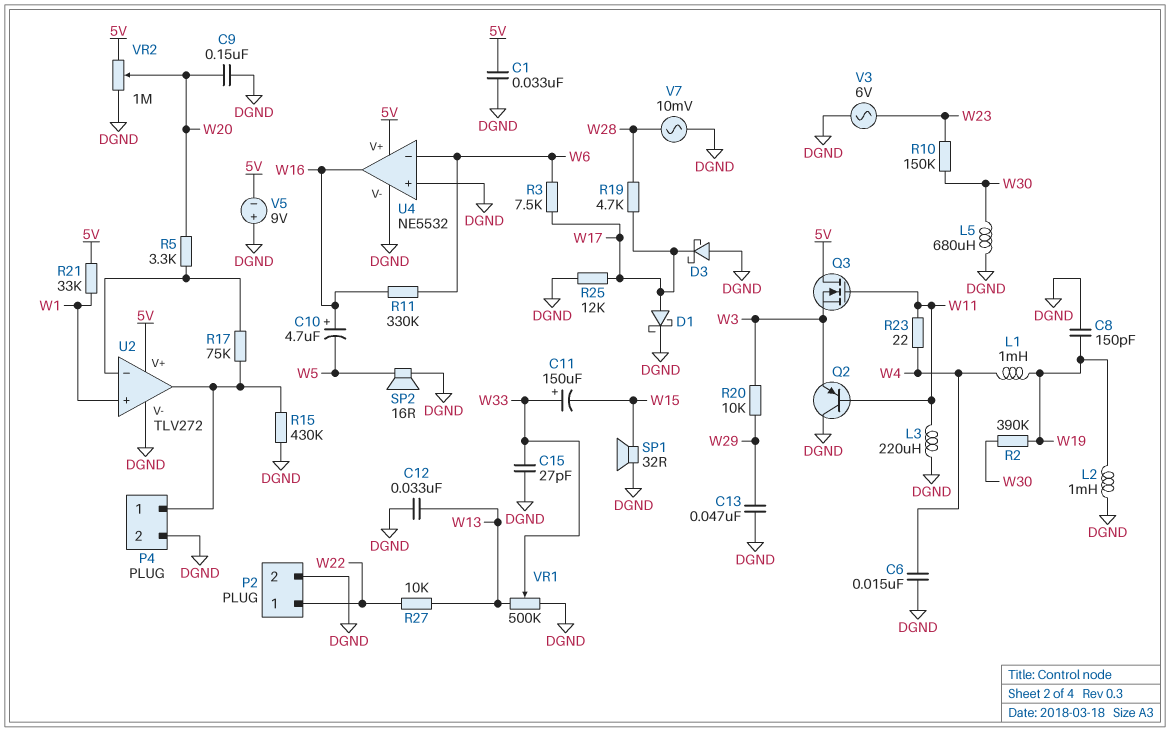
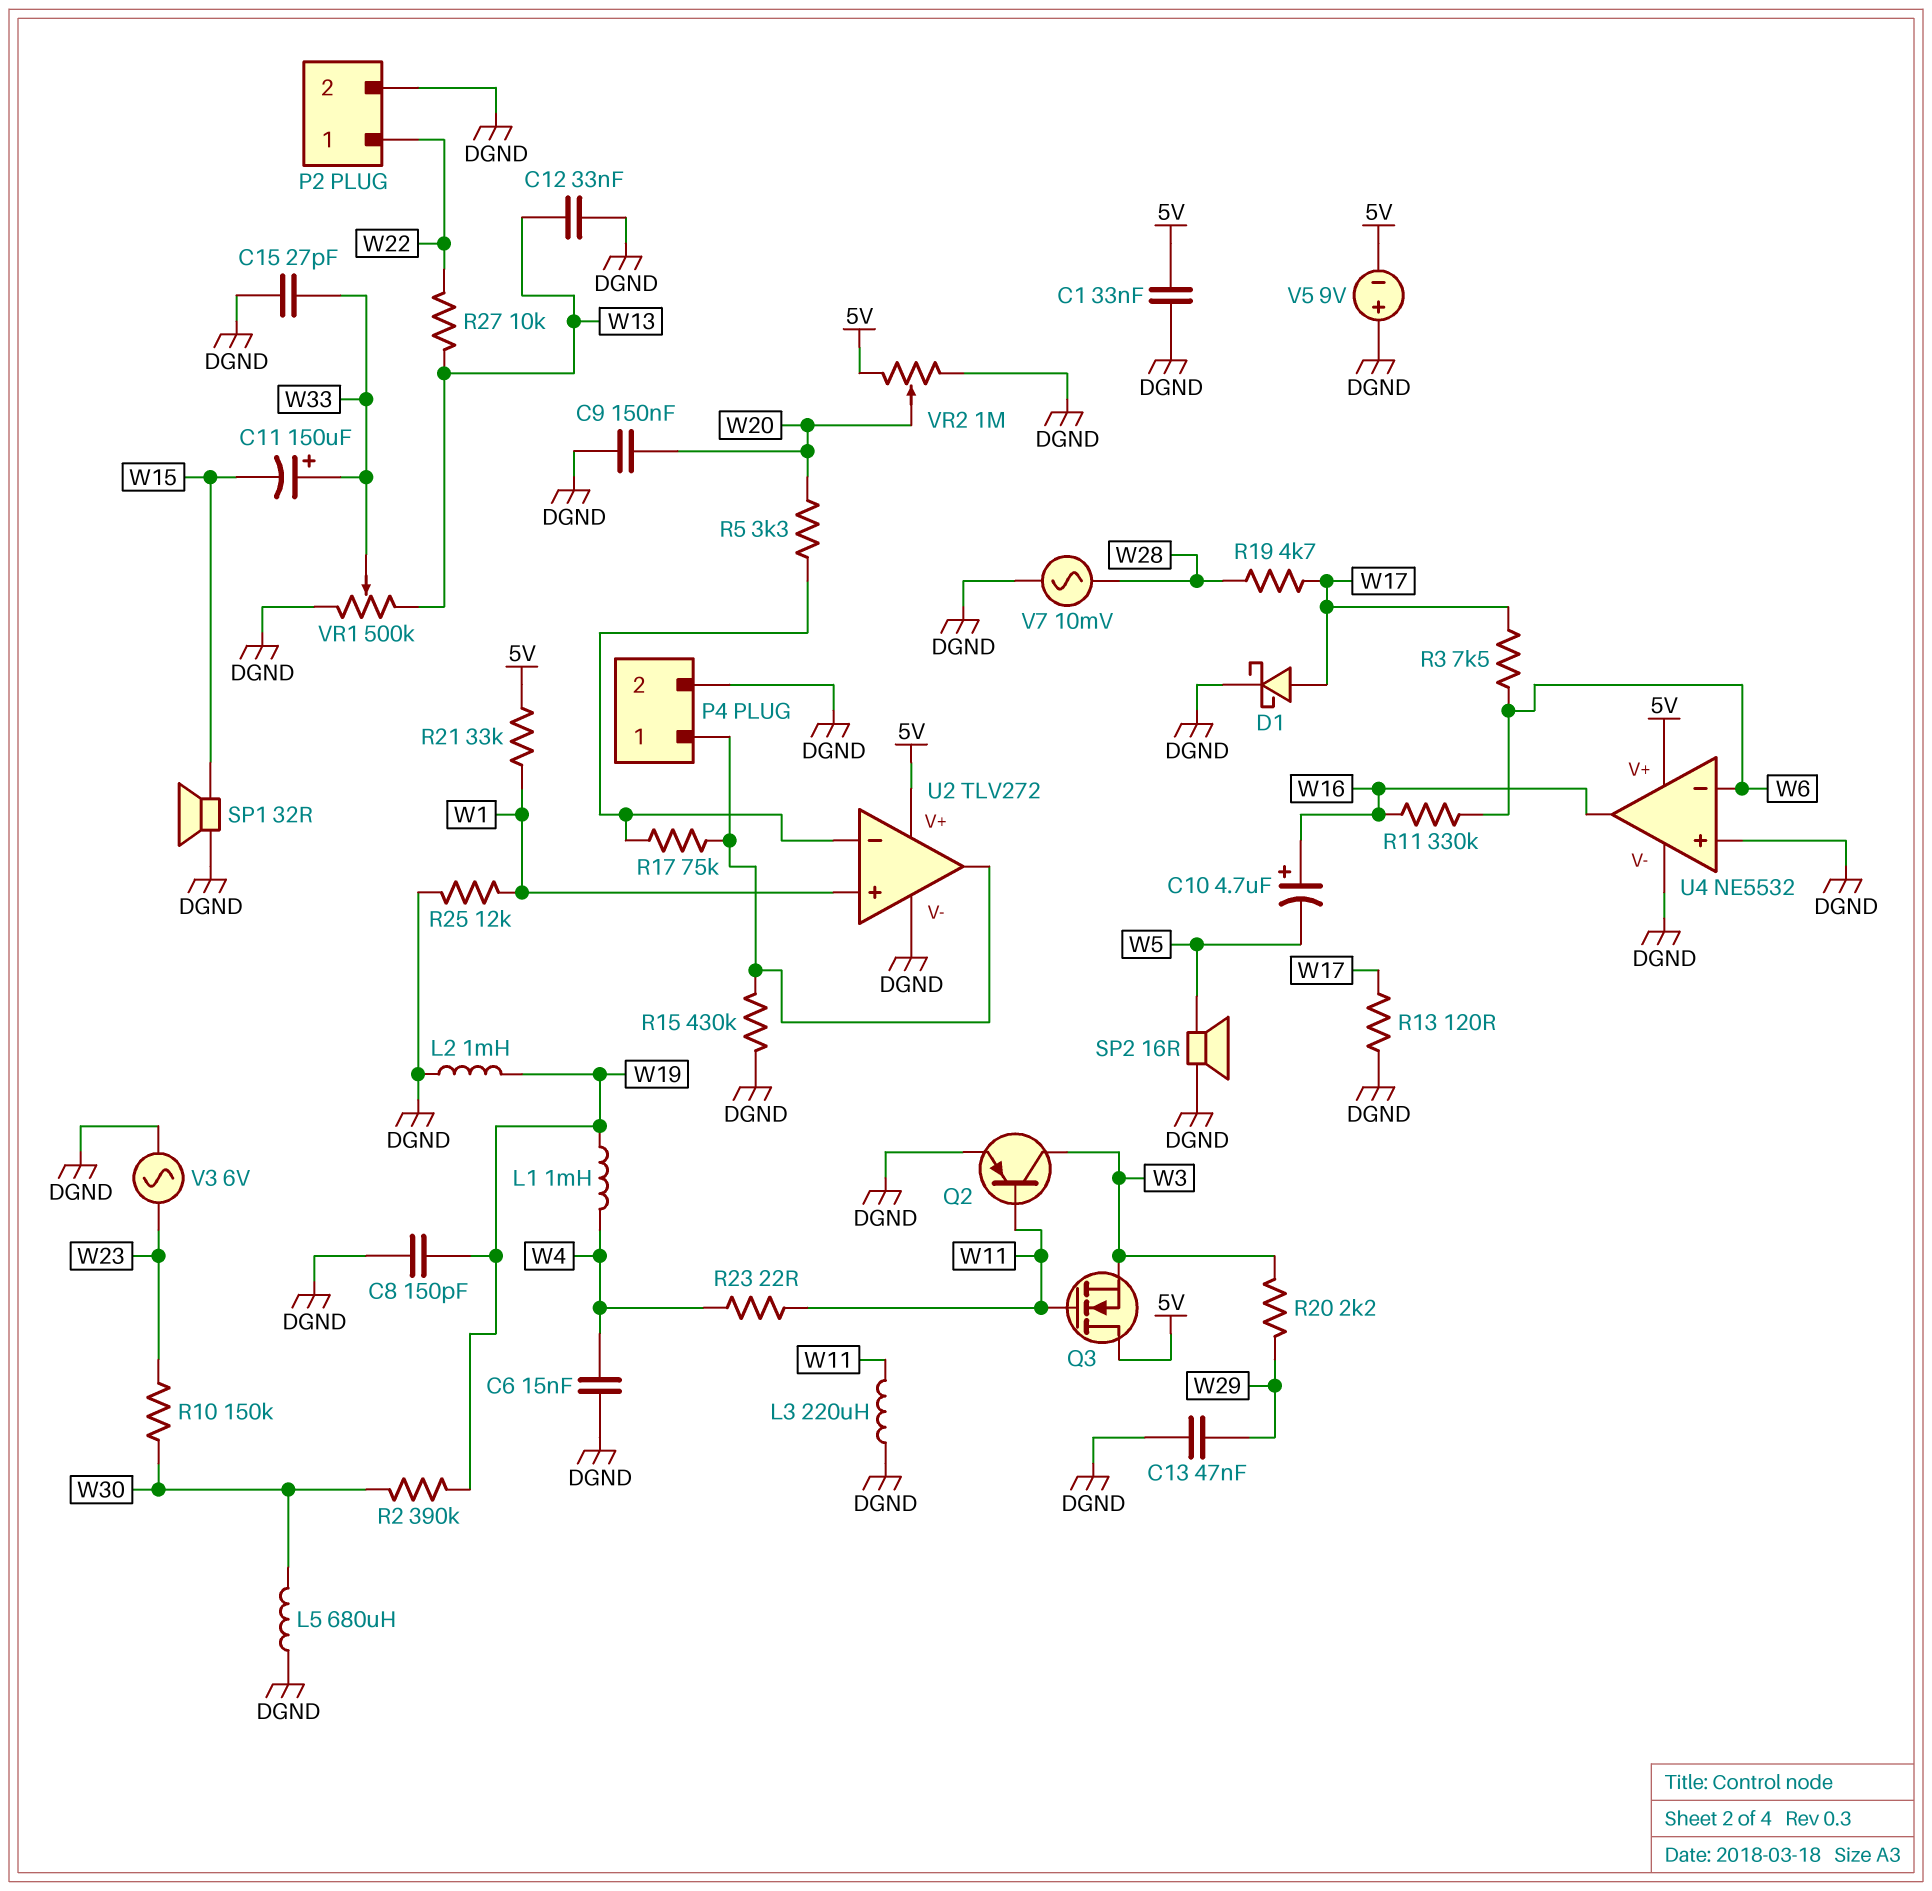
D3: schottky (A DGND, K W17) -> none
Q2: PNP (B W11, C DGND, E W3) -> PNP (B W11, C W3, E DGND)
R13: none -> 120 (DGND, W17)
R20: 10k (W3, W29) -> 2.2k (W3, W29)
R25: 12k (DGND, W17) -> 12k (DGND, W1)

